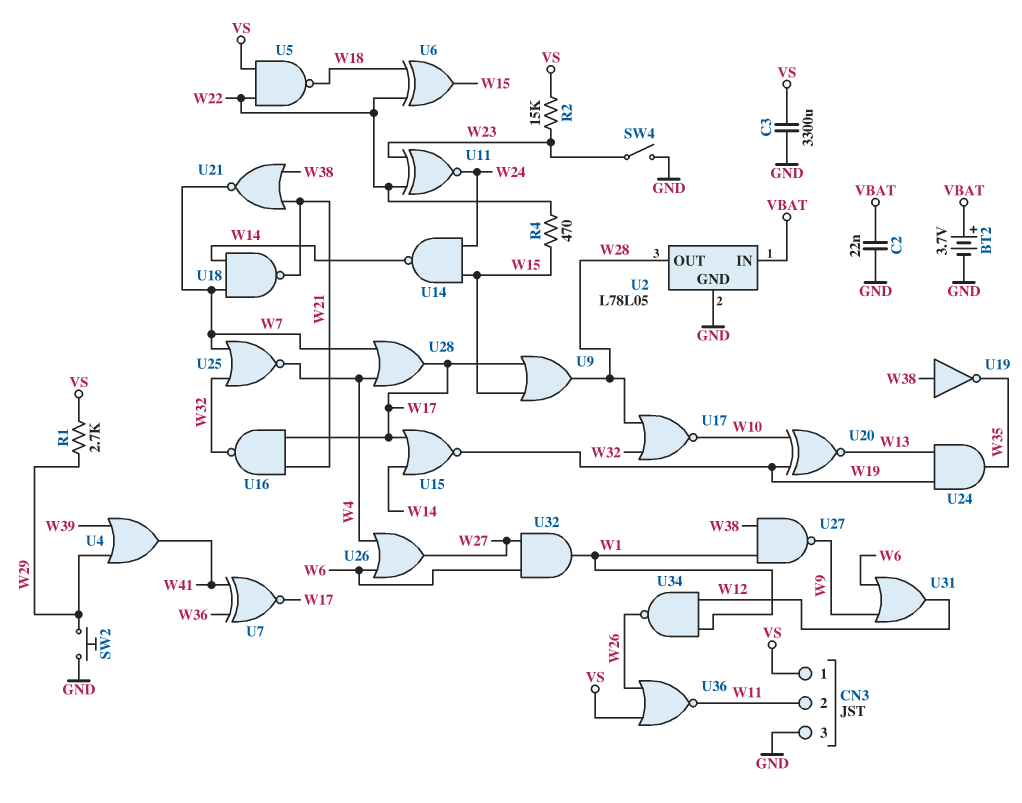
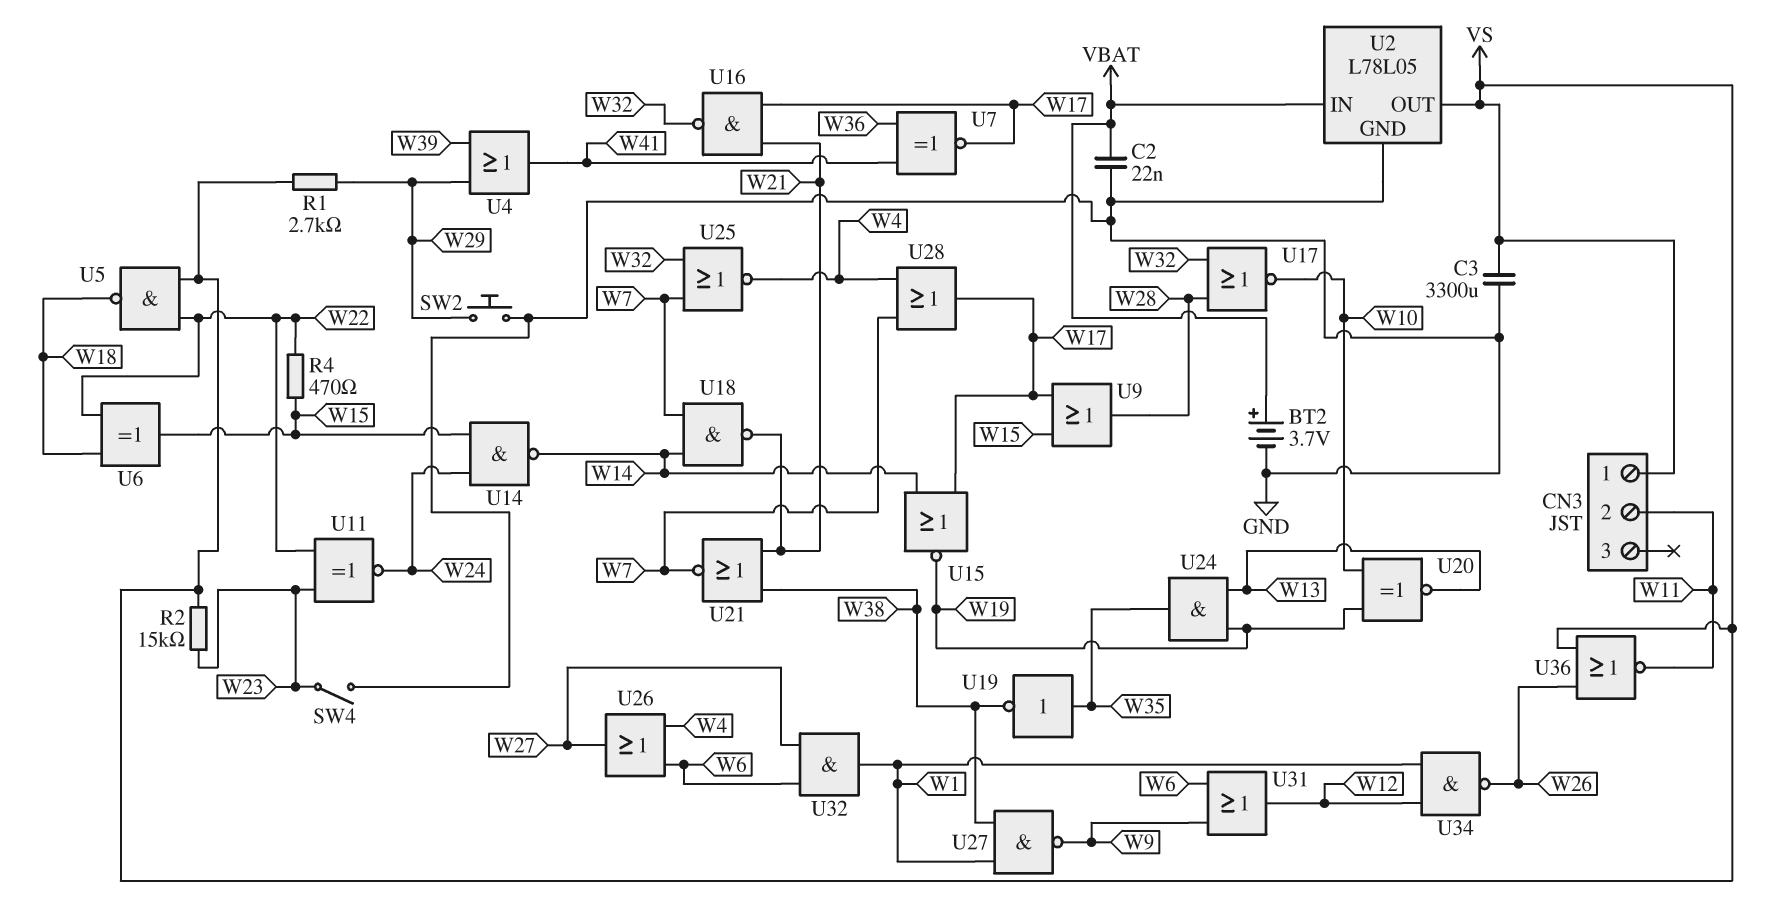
CN3 pin 3: GND -> none
U2 pin OUT: W28 -> VS
U19: NOT (in W38, out W35) -> NOT (in W35, out W38)

